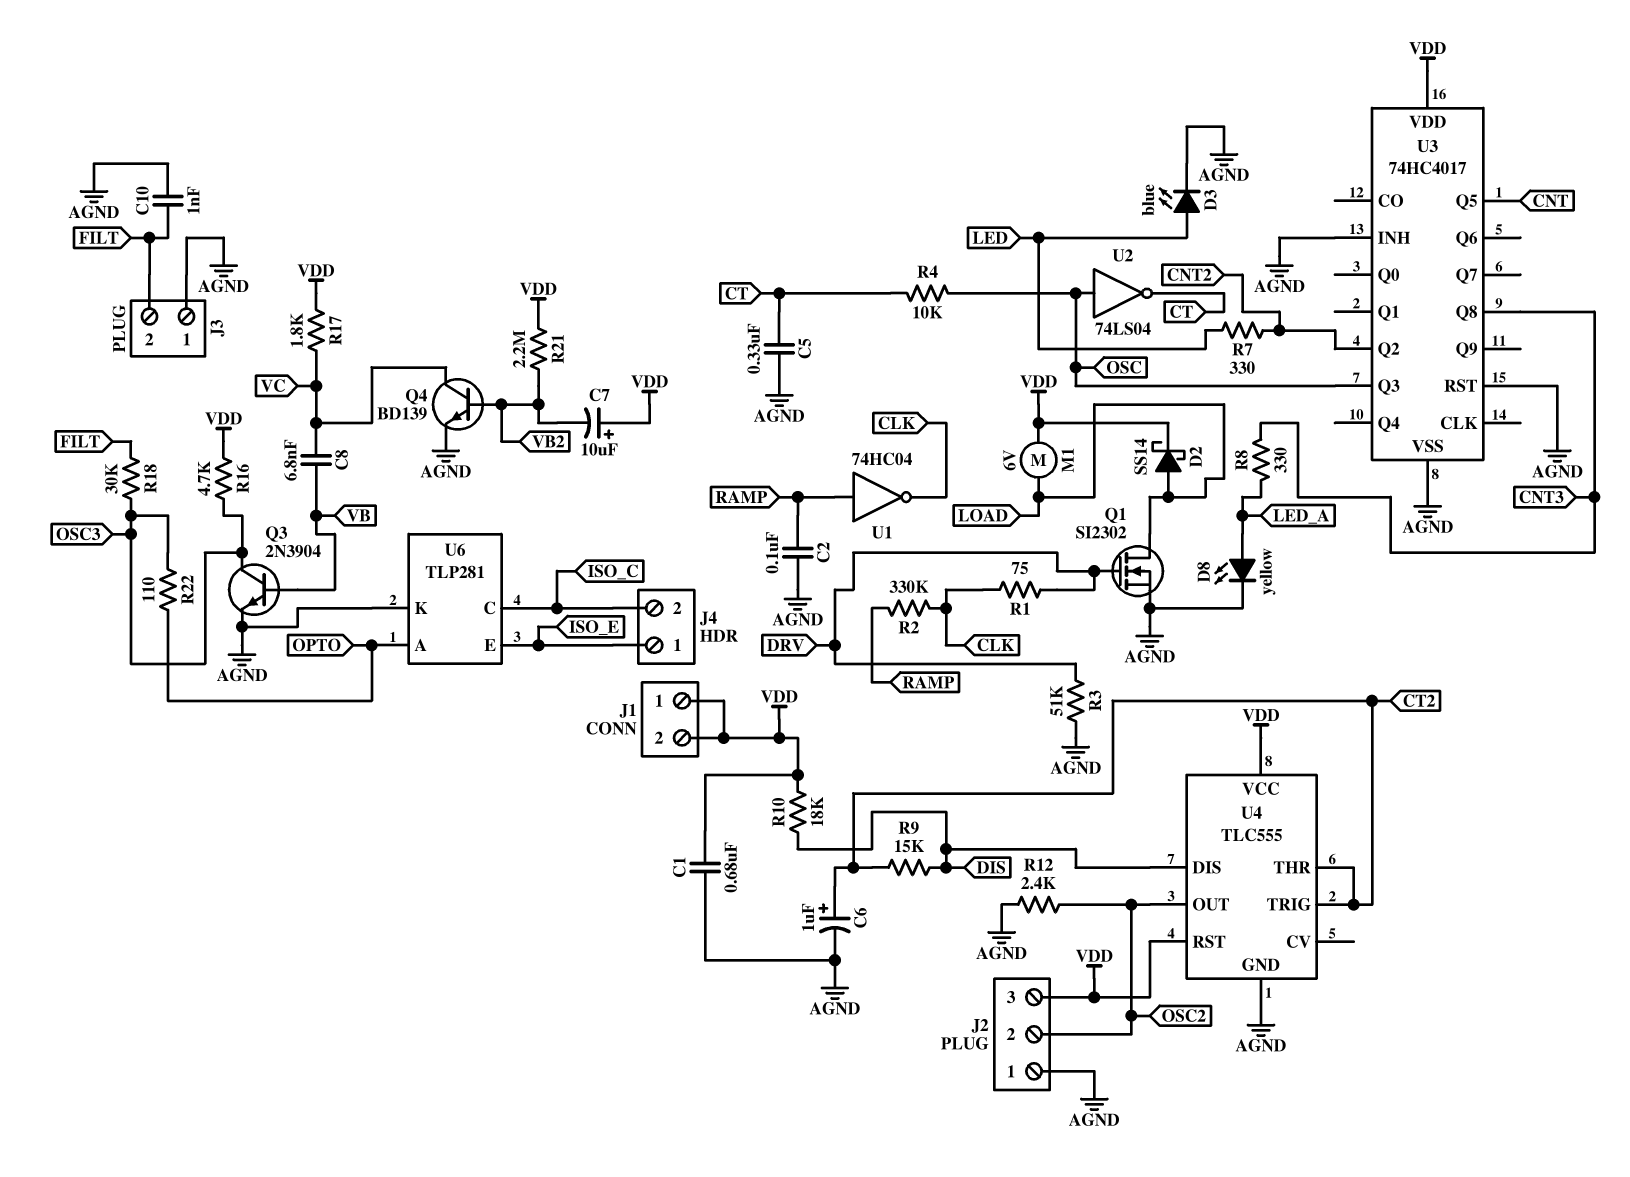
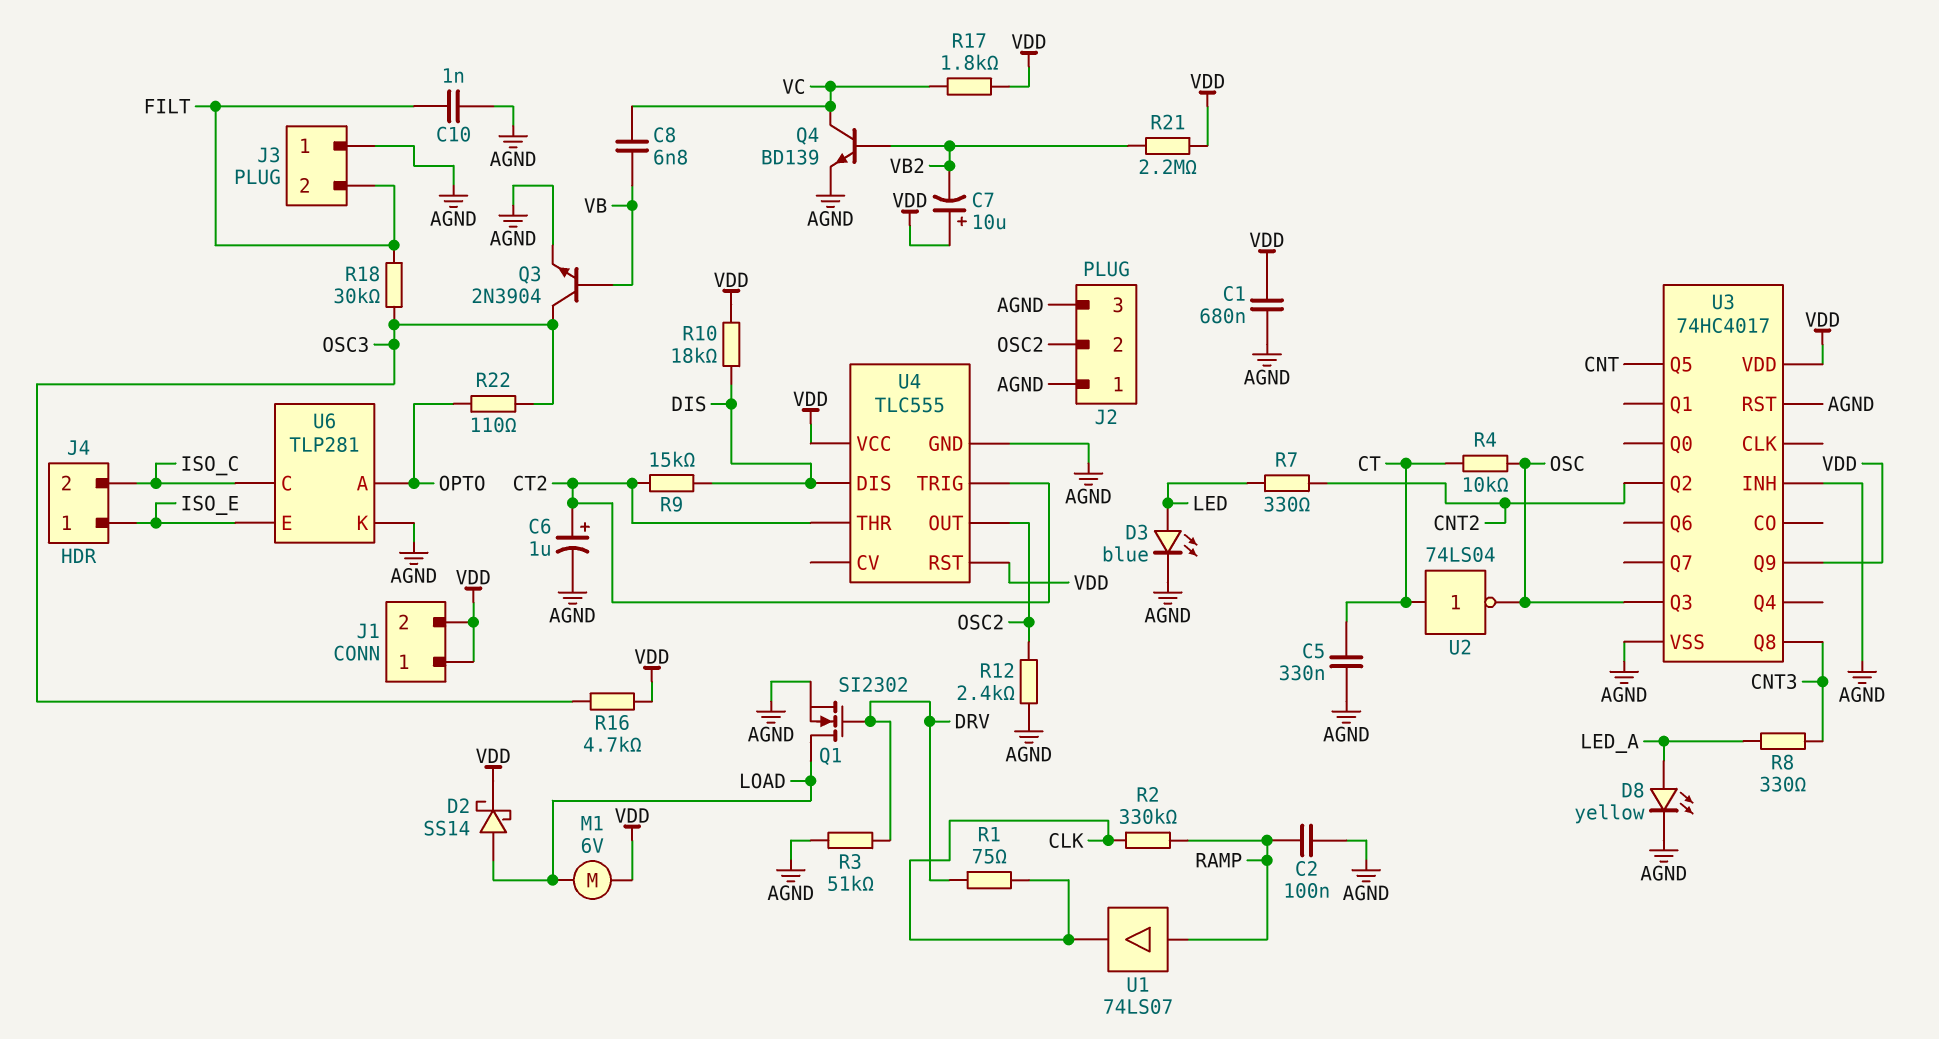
J2 pin 3: VDD -> AGND
U1: NOT 74HC04 (in RAMP, out CLK) -> buffer 74LS07 (in RAMP, out CLK)
U2: NOT 74LS04 (in OSC, out CT) -> NOT 74LS04 (in CT, out OSC)
U3 pin Q9: none -> VDD

